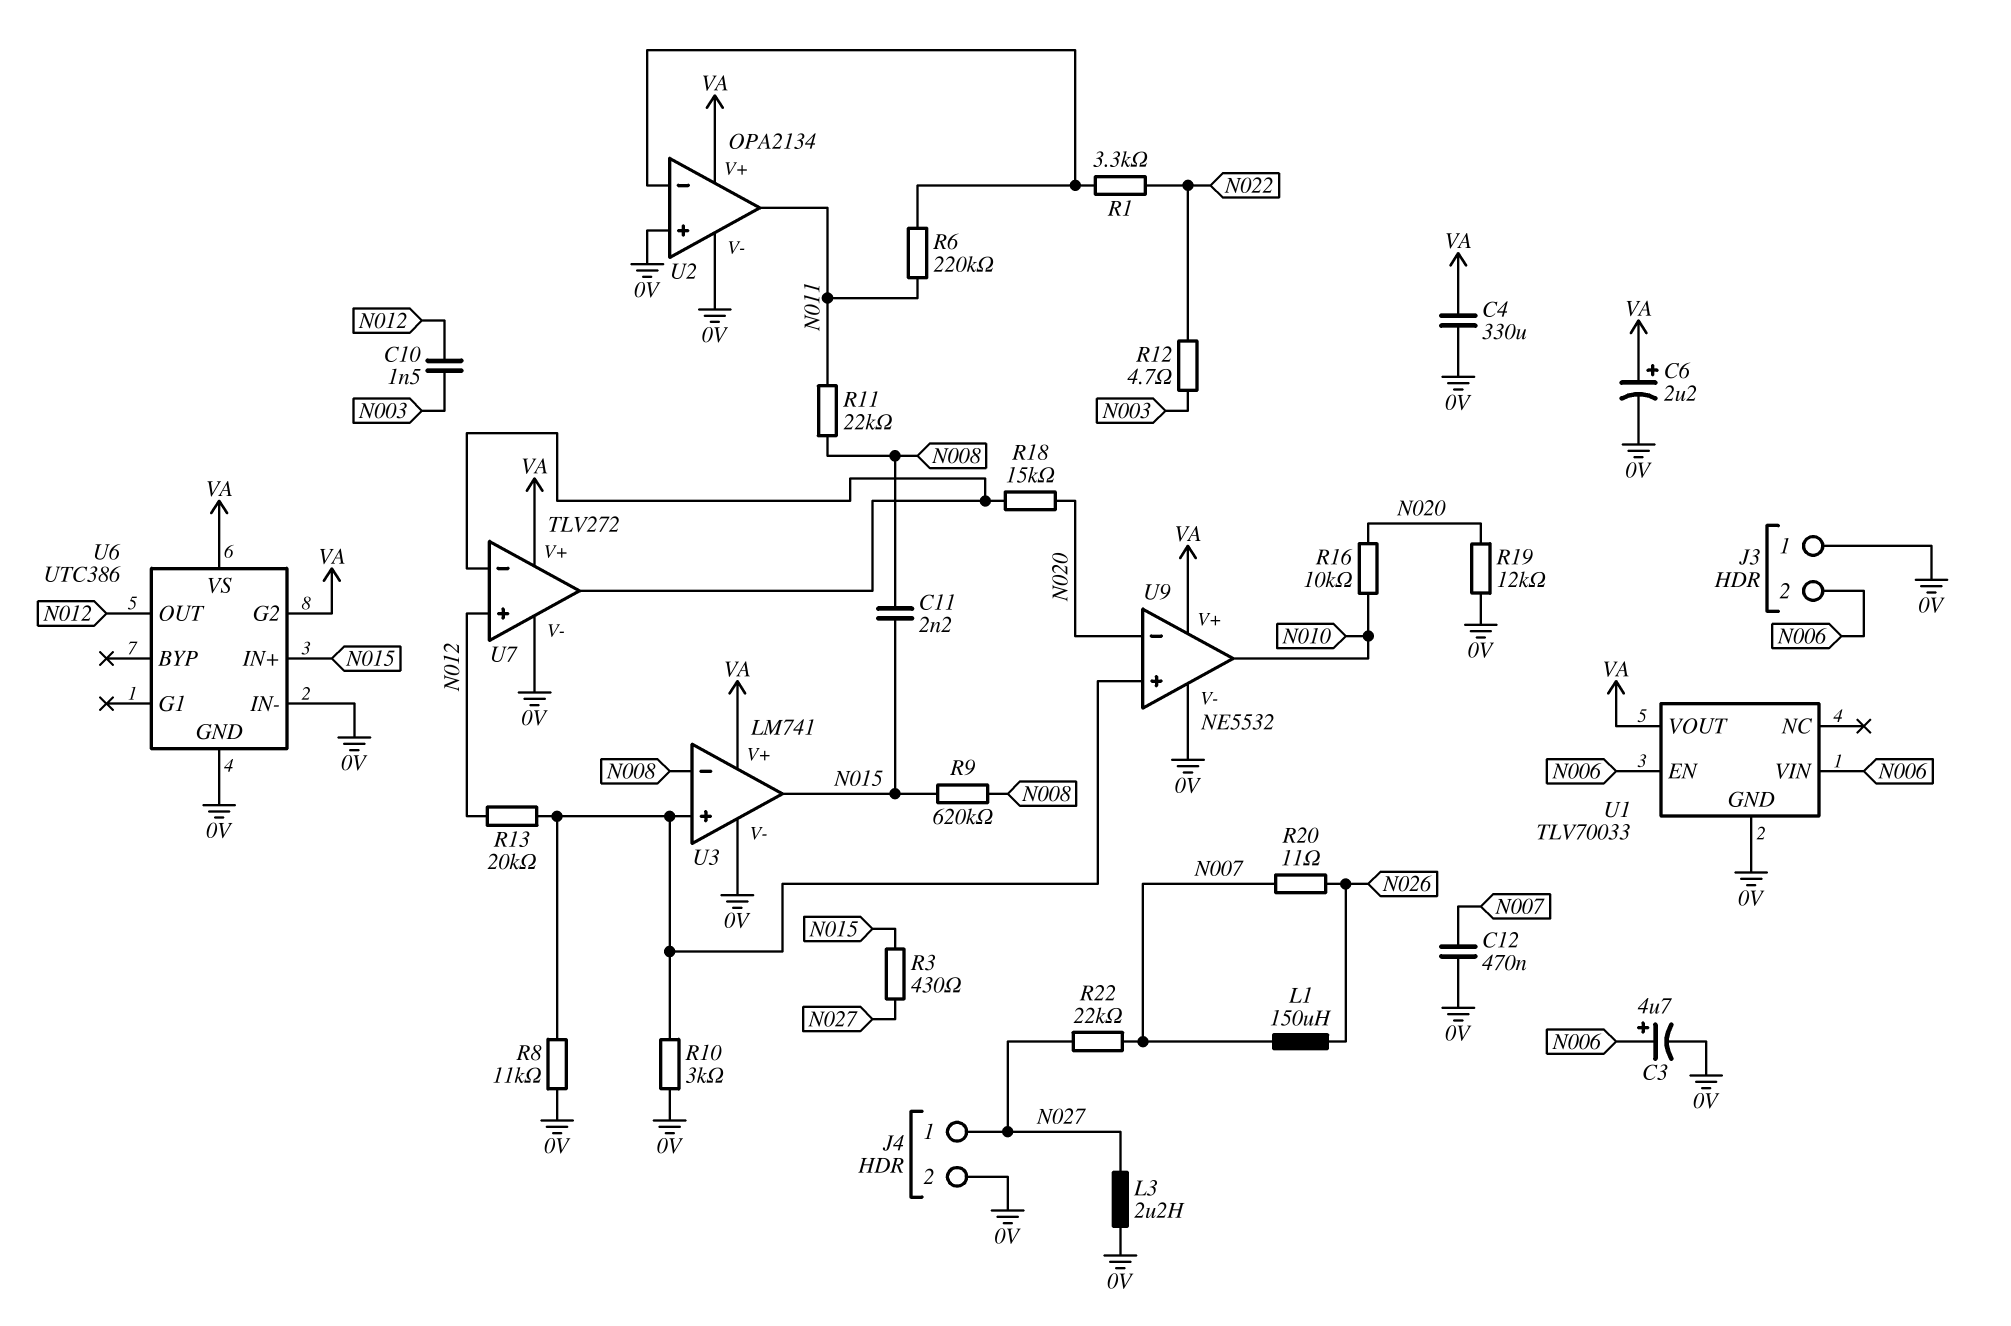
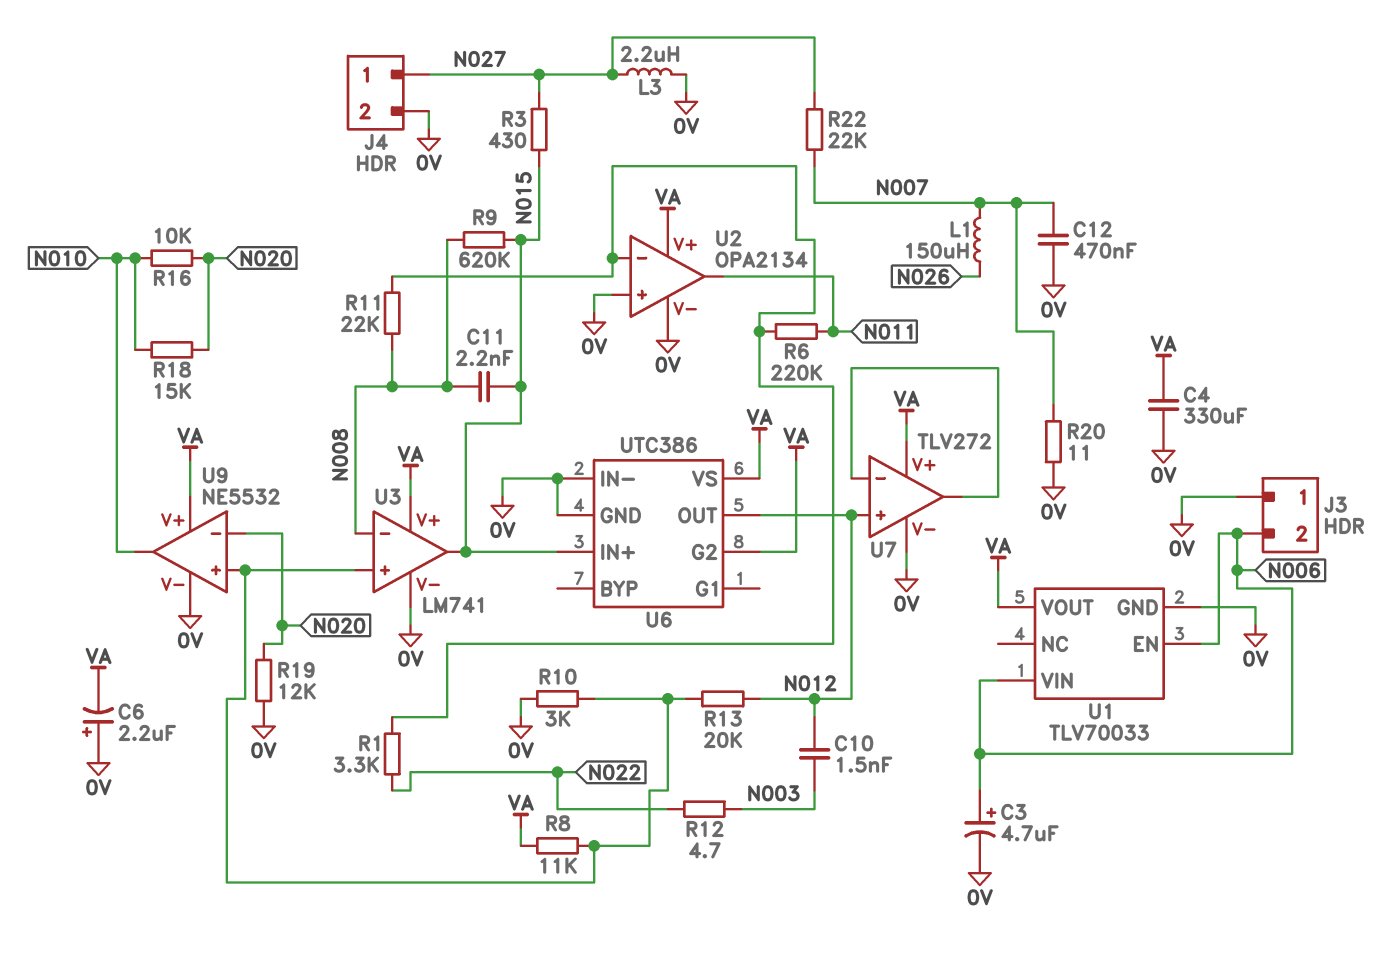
C6: 2.2uF (plus VA, minus 0V) -> 2.2uF (plus 0V, minus VA)
R8: 11k (0V, U3/in+) -> 11k (U3/in+, VA)
R11: 22k (N008, N011) -> 22k (N008, U2/in-)
R18: 15k (N020, U7/in-) -> 15k (N010, N020)
R20: 11 (N007, N026) -> 11 (0V, N007)

